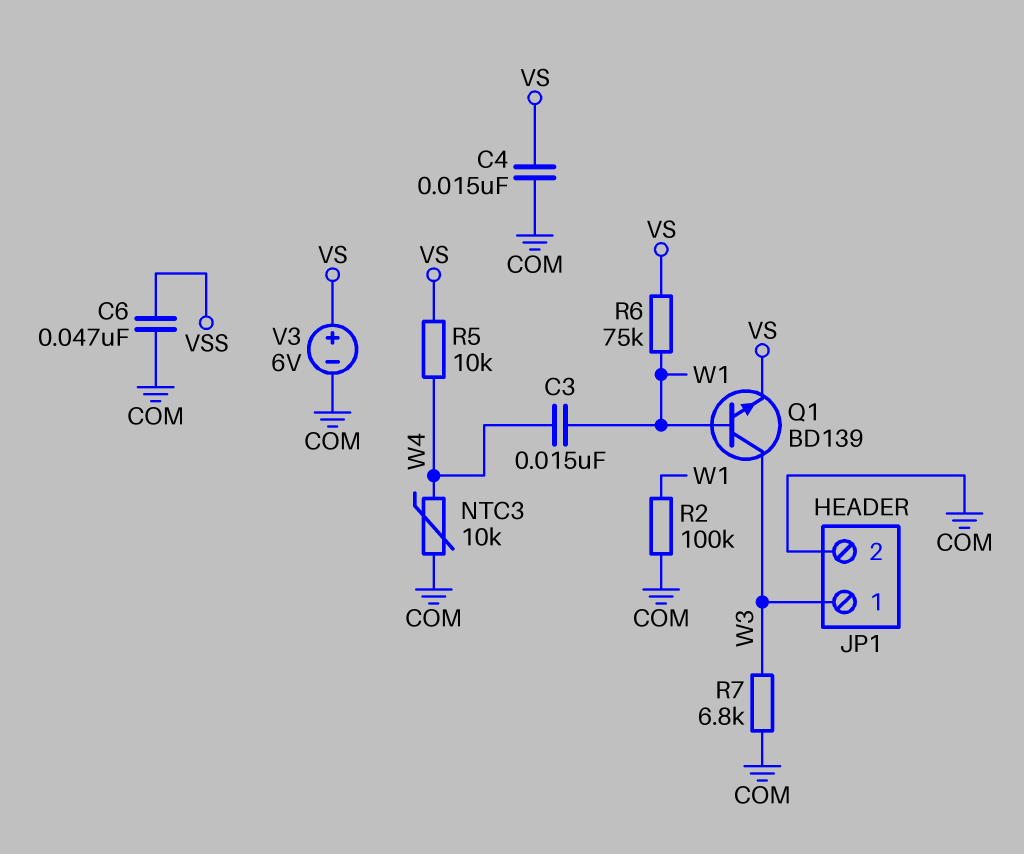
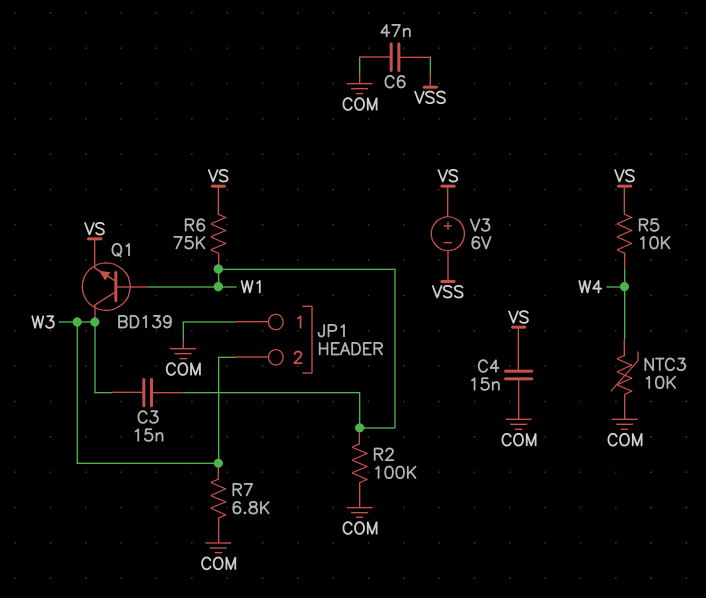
C3: 15nF (W1, W4) -> 15nF (W1, W3)
JP1 pin 1: W3 -> COM
JP1 pin 2: COM -> W3
V3: 6V (plus VS, minus COM) -> 6V (plus VS, minus VSS)

